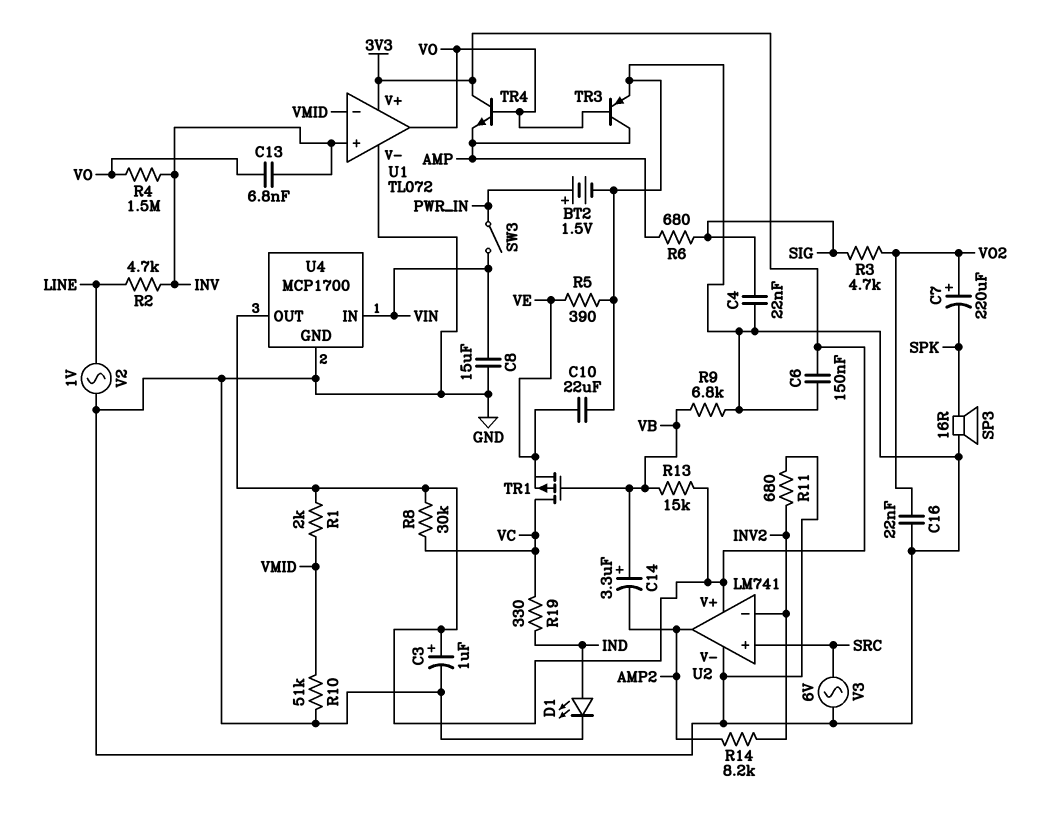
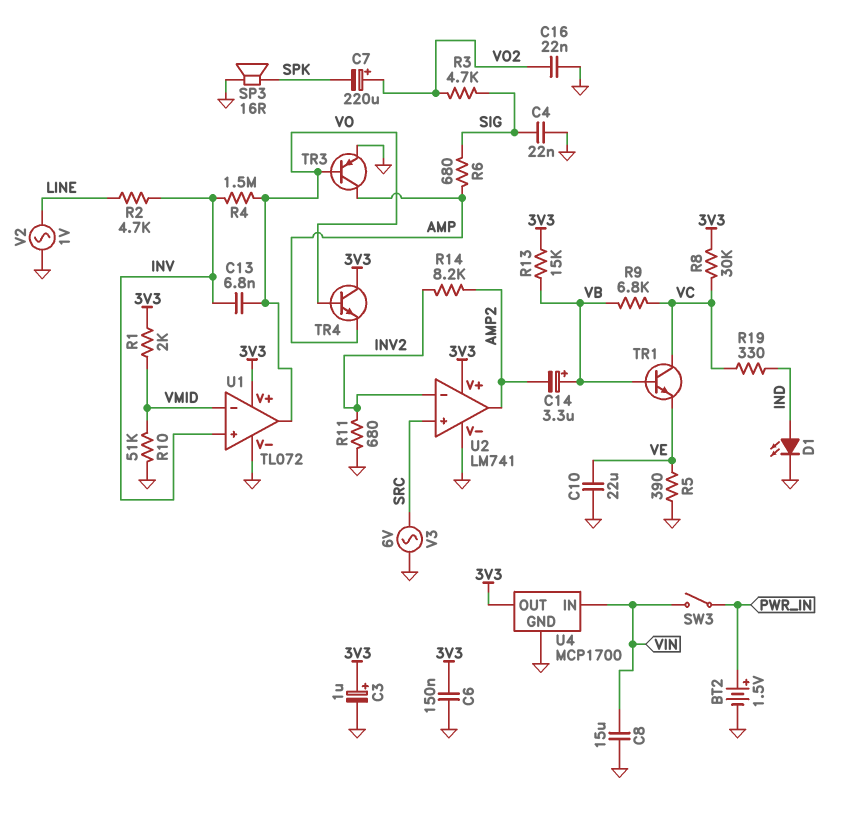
R9: 6.8k (GND, VB) -> 6.8k (VB, VC)
TR1: PMOS (G VB, D VC, S VE) -> NPN (B VB, C VC, E VE)

